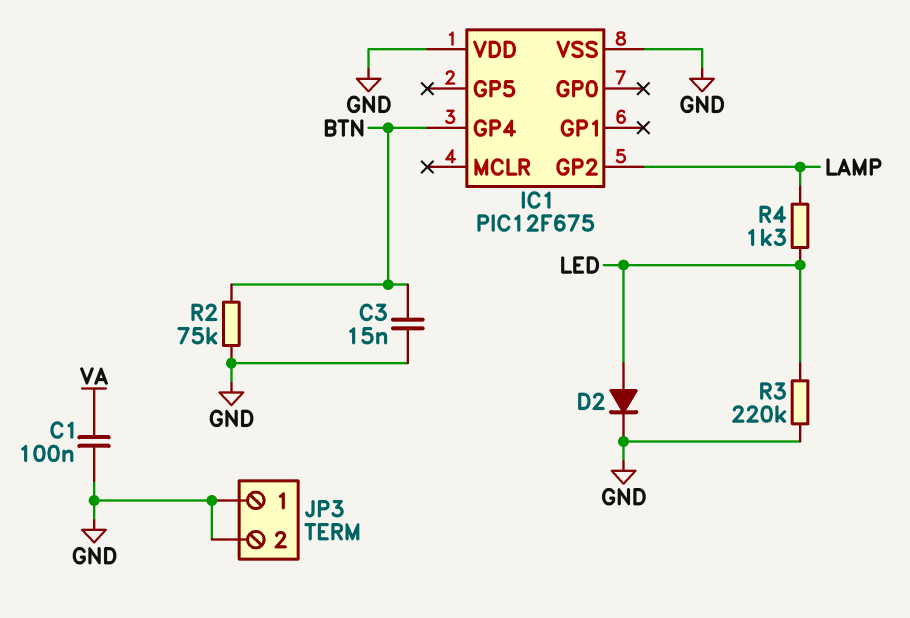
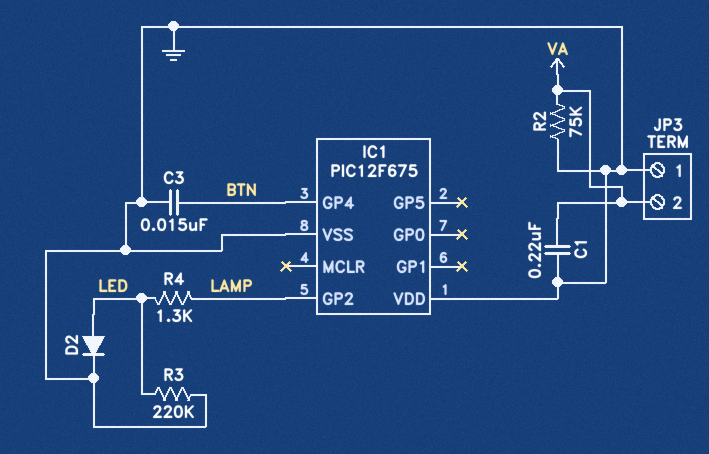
C1: 100nF (GND, VA) -> 220nF (GND, VA)
JP3 pin 2: GND -> VA
R2: 75k (BTN, GND) -> 75k (GND, VA)

